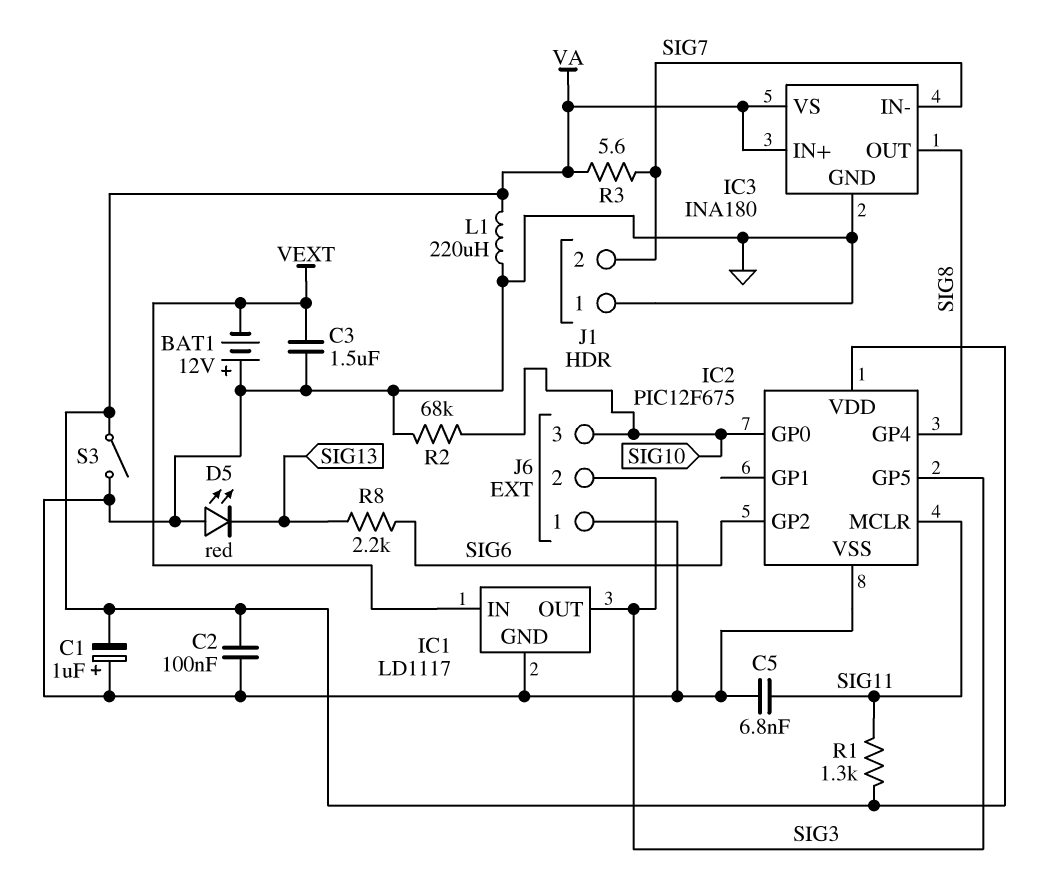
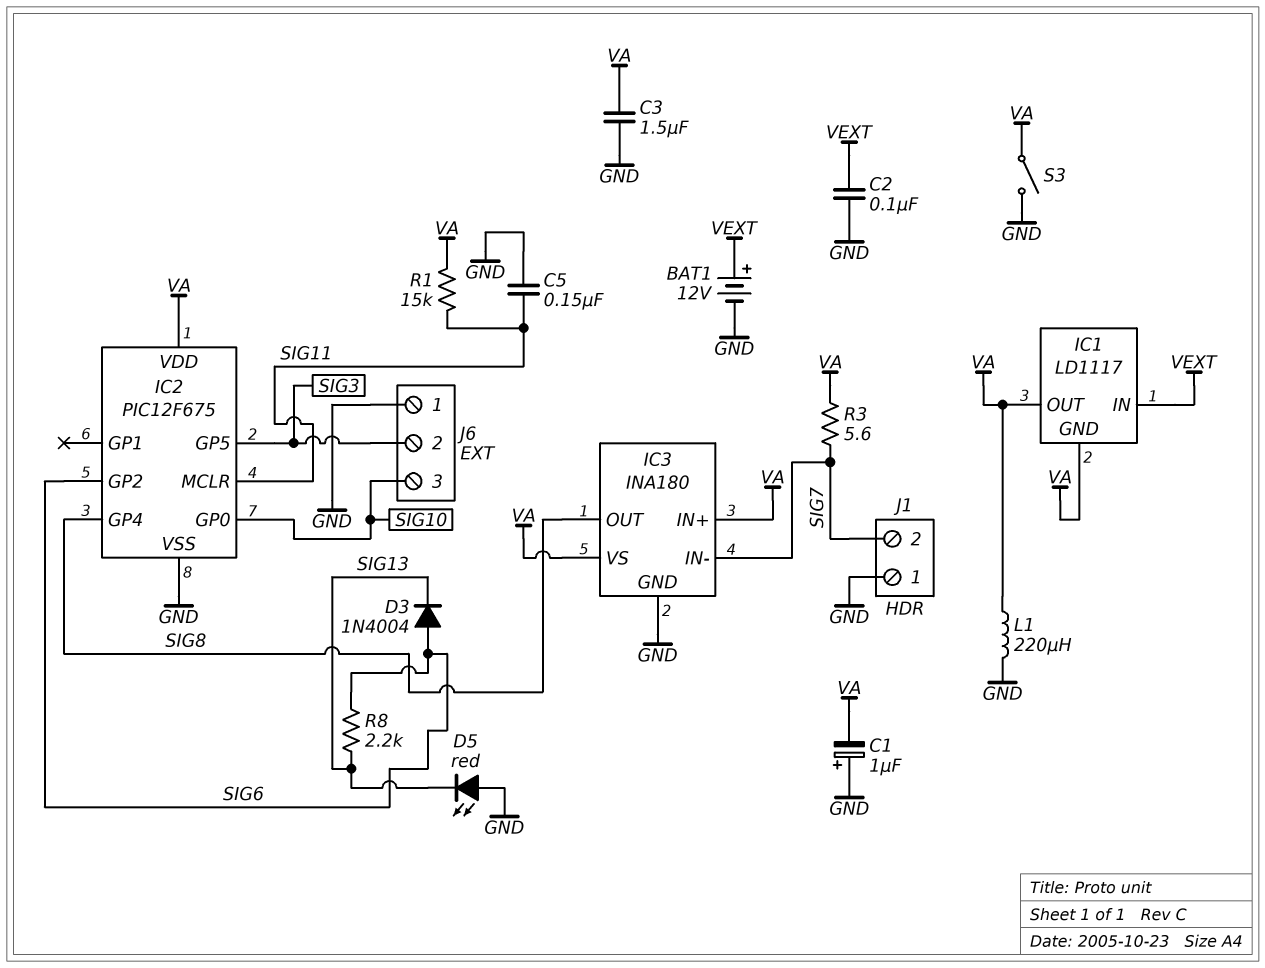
BAT1: 12V (plus GND, minus VEXT) -> 12V (plus VEXT, minus GND)
C2: 100nF (GND, VA) -> 100nF (GND, VEXT)
C3: 1.5uF (GND, VEXT) -> 1.5uF (GND, VA)
C5: 6.8nF (GND, SIG11) -> 150nF (GND, SIG11)
D3: none -> diode 1N4004 (A SIG6, K SIG13)
IC1 pin GND: GND -> VA
IC1 pin OUT: SIG3 -> VA
R1: 1.3k (SIG11, VA) -> 15k (SIG11, VA)
R2: 68k (GND, SIG10) -> none

